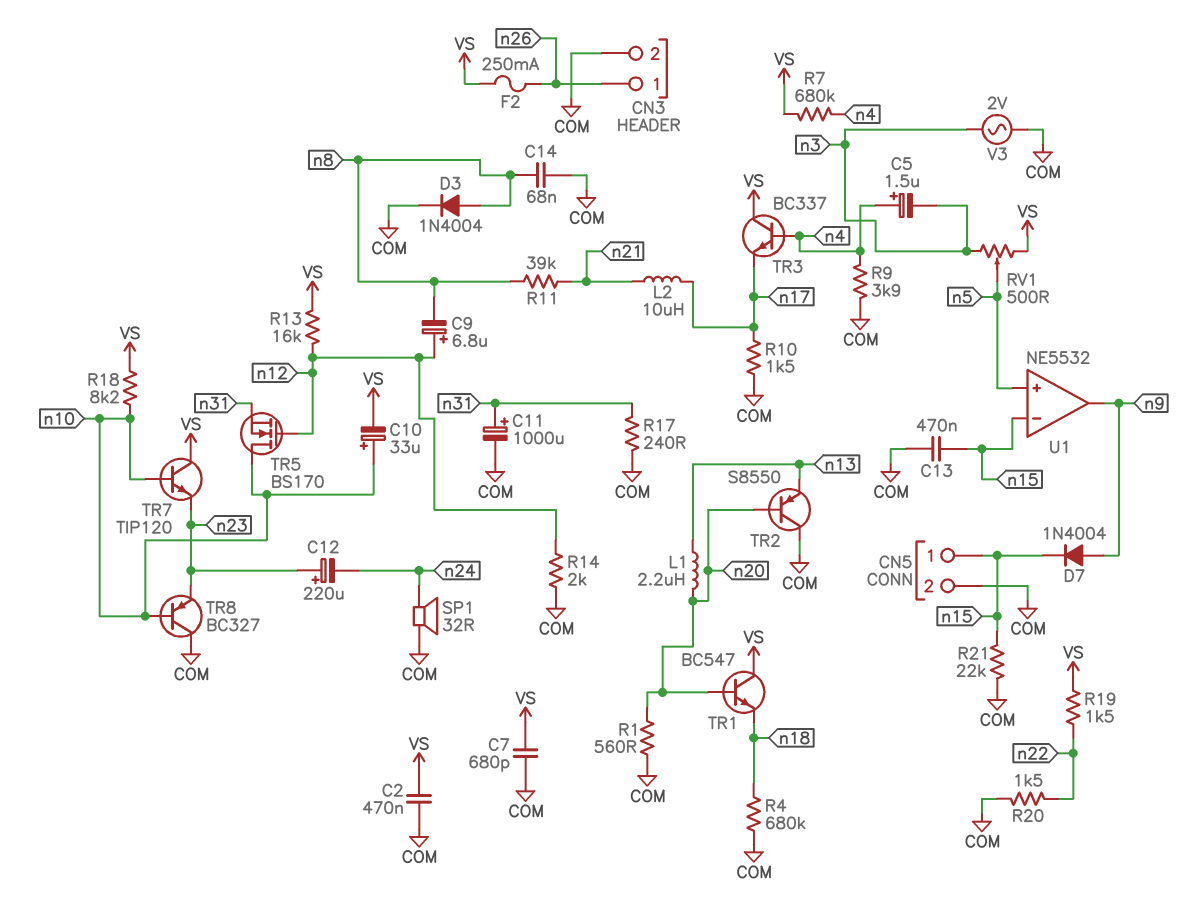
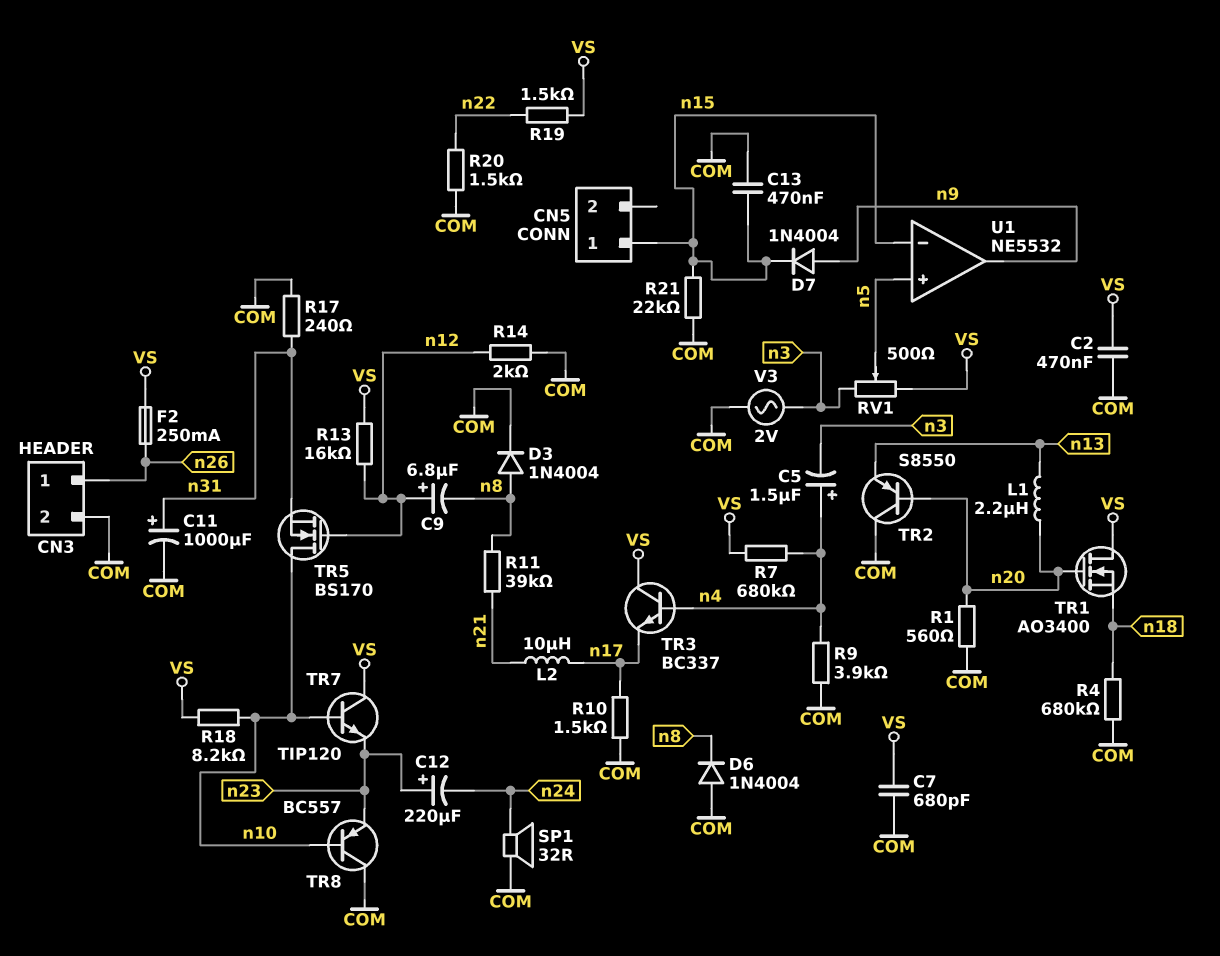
C10: 33uF (plus n10, minus VS) -> none
C14: 68nF (COM, n8) -> none
CN5 pin 2: COM -> none
D6: none -> diode 1N4004 (A COM, K n8)
TR1: NPN BC547 (B n20, C VS, E n18) -> NMOS AO3400 (G n20, D VS, S n18)
TR8: PNP BC327 (B n10, C COM, E n23) -> PNP BC557 (B n10, C COM, E n23)

